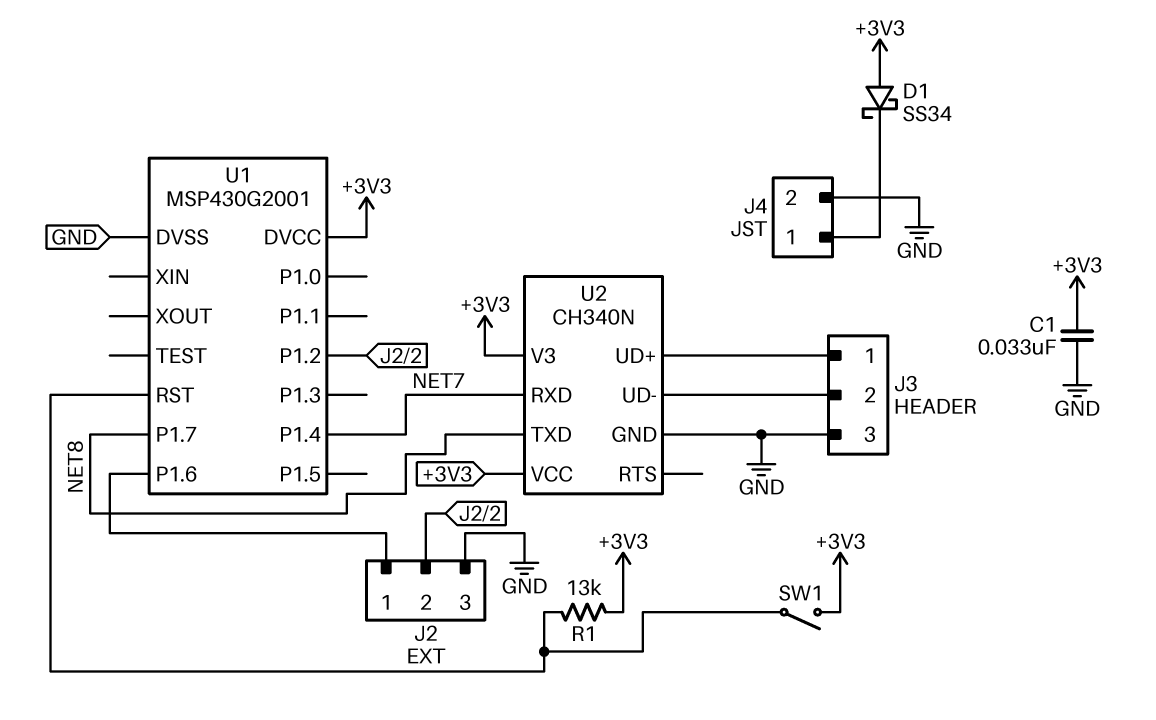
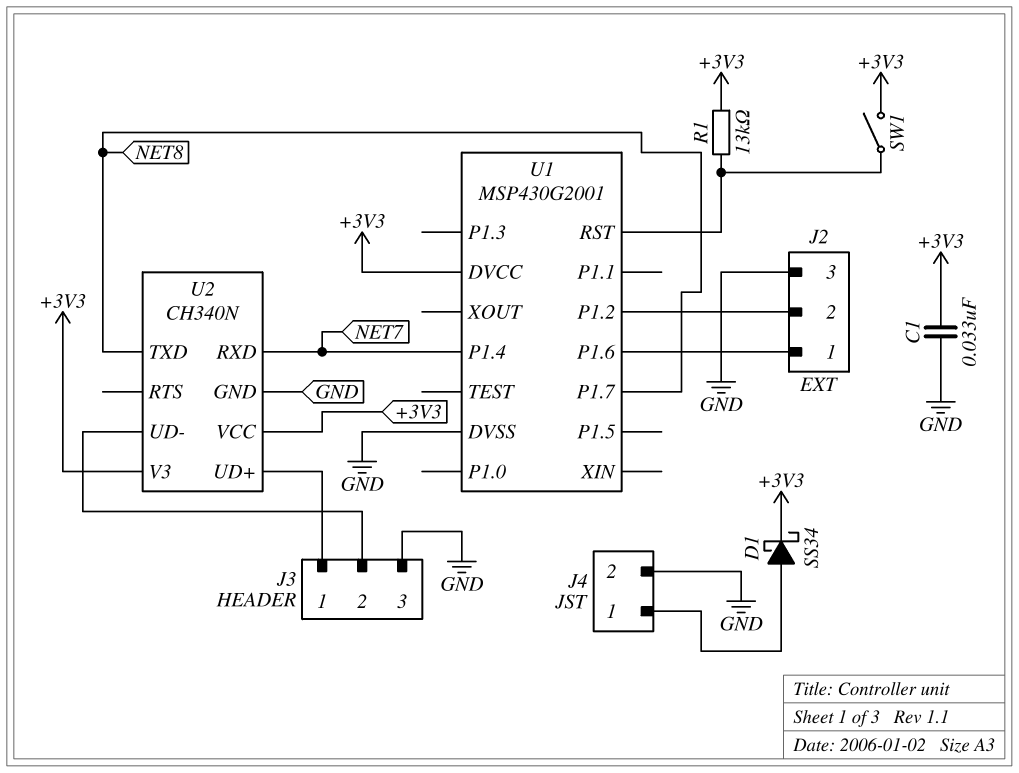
D1: schottky SS34 (A +3V3, K J4/1) -> schottky SS34 (A J4/1, K +3V3)

